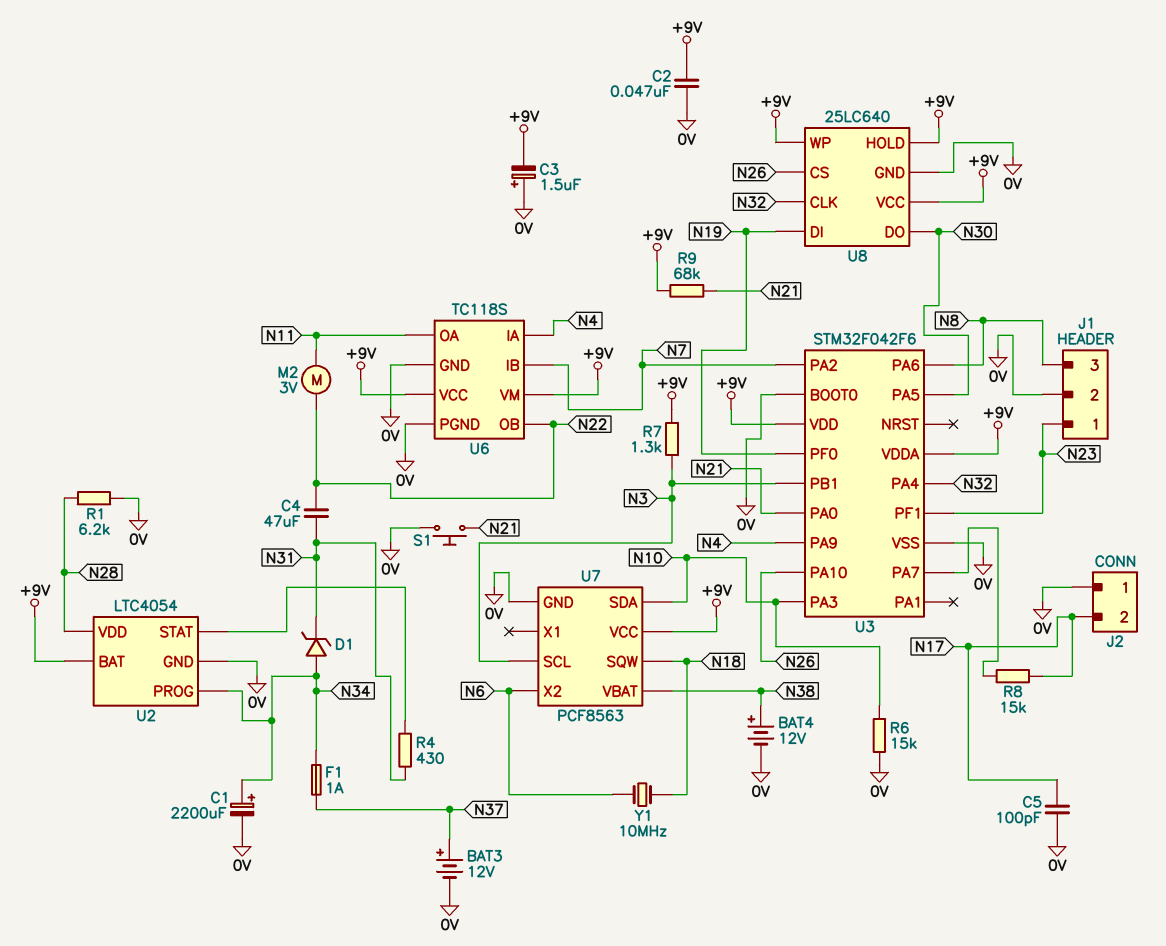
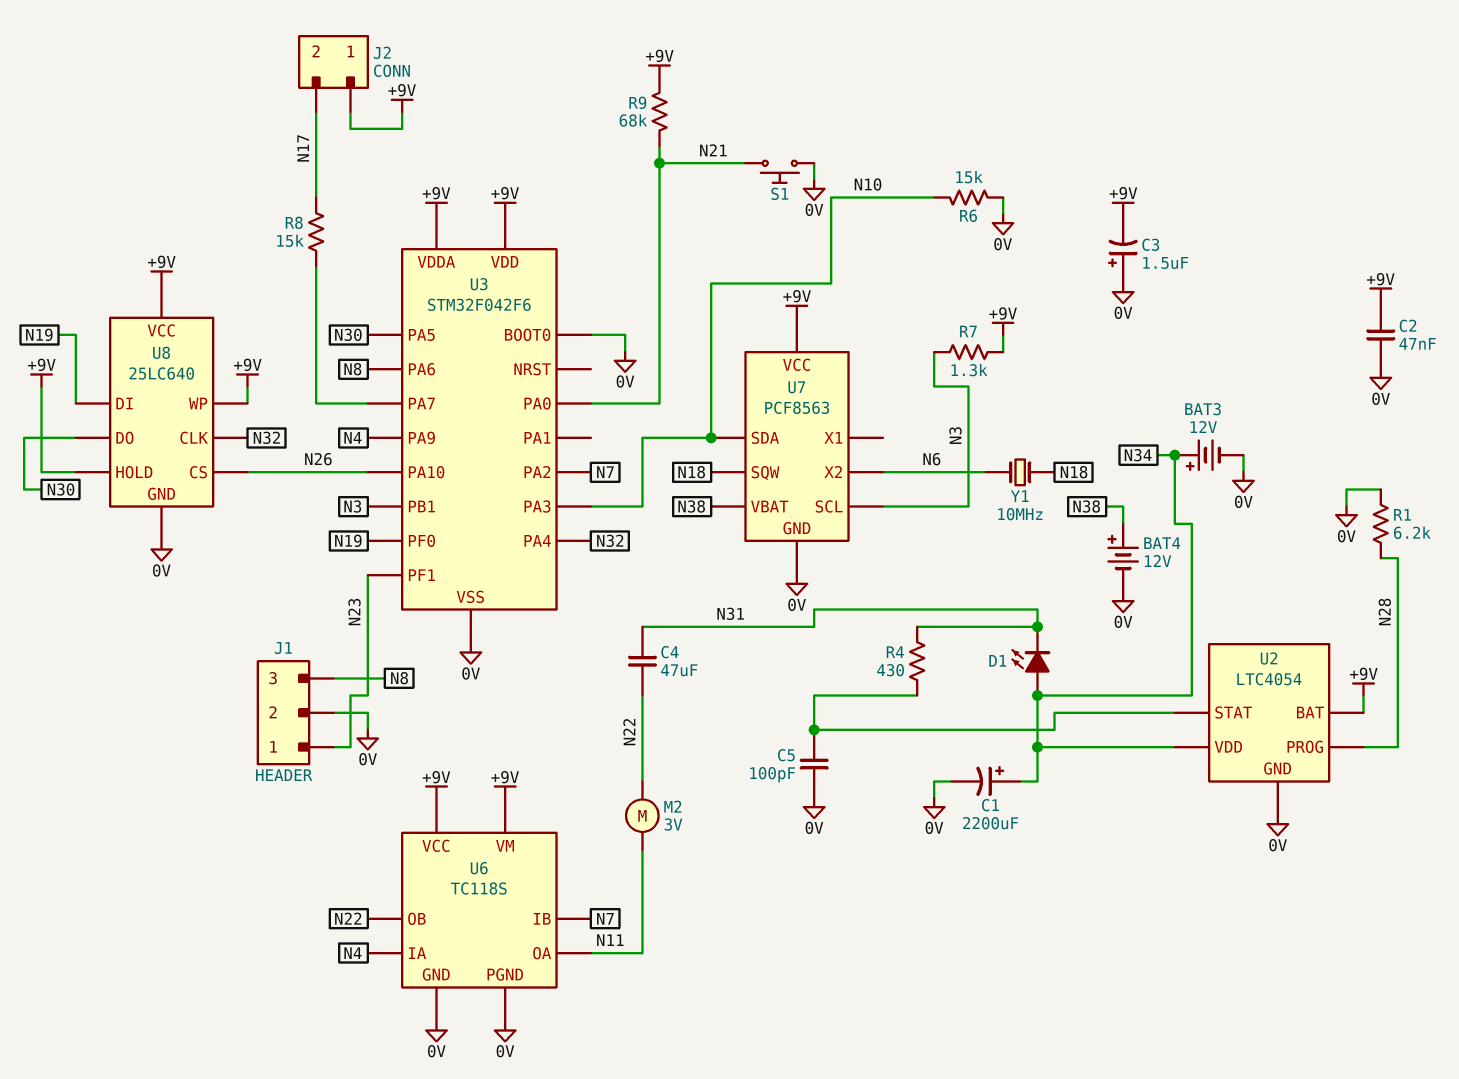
BAT3: 12V (plus N37, minus 0V) -> 12V (plus N34, minus 0V)
C5: 100pF (0V, N17) -> 100pF (0V, U2/STAT)
D1: zener (A N34, K N31) -> LED (A N34, K N31)
F1: 1A (N34, N37) -> none
J2 pin 1: 0V -> +9V
U2 pin PROG: N34 -> N28
U2 pin VDD: N28 -> N34

